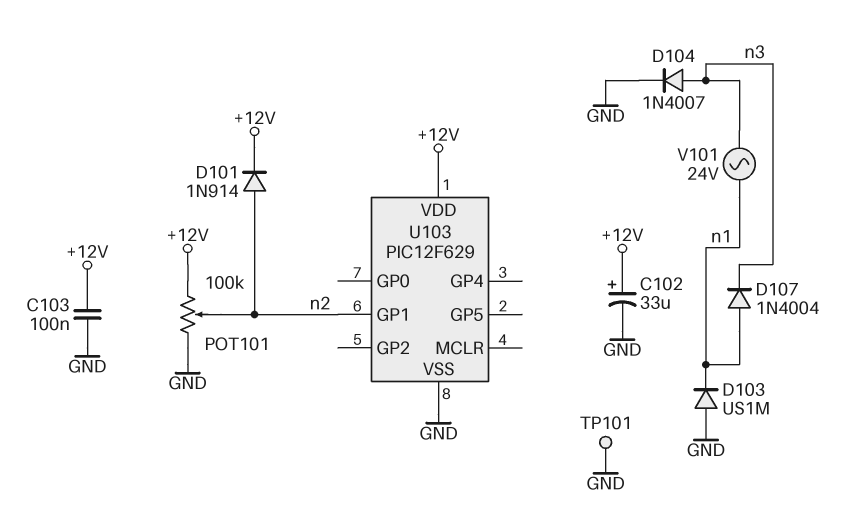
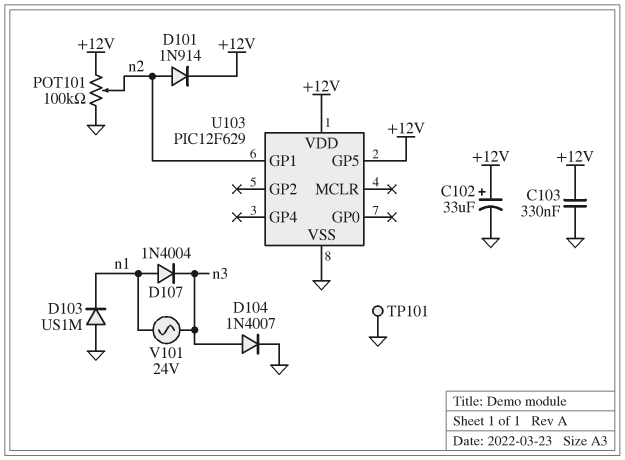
C103: 100nF (+12V, GND) -> 330nF (+12V, GND)
U103 pin GP5: none -> +12V

